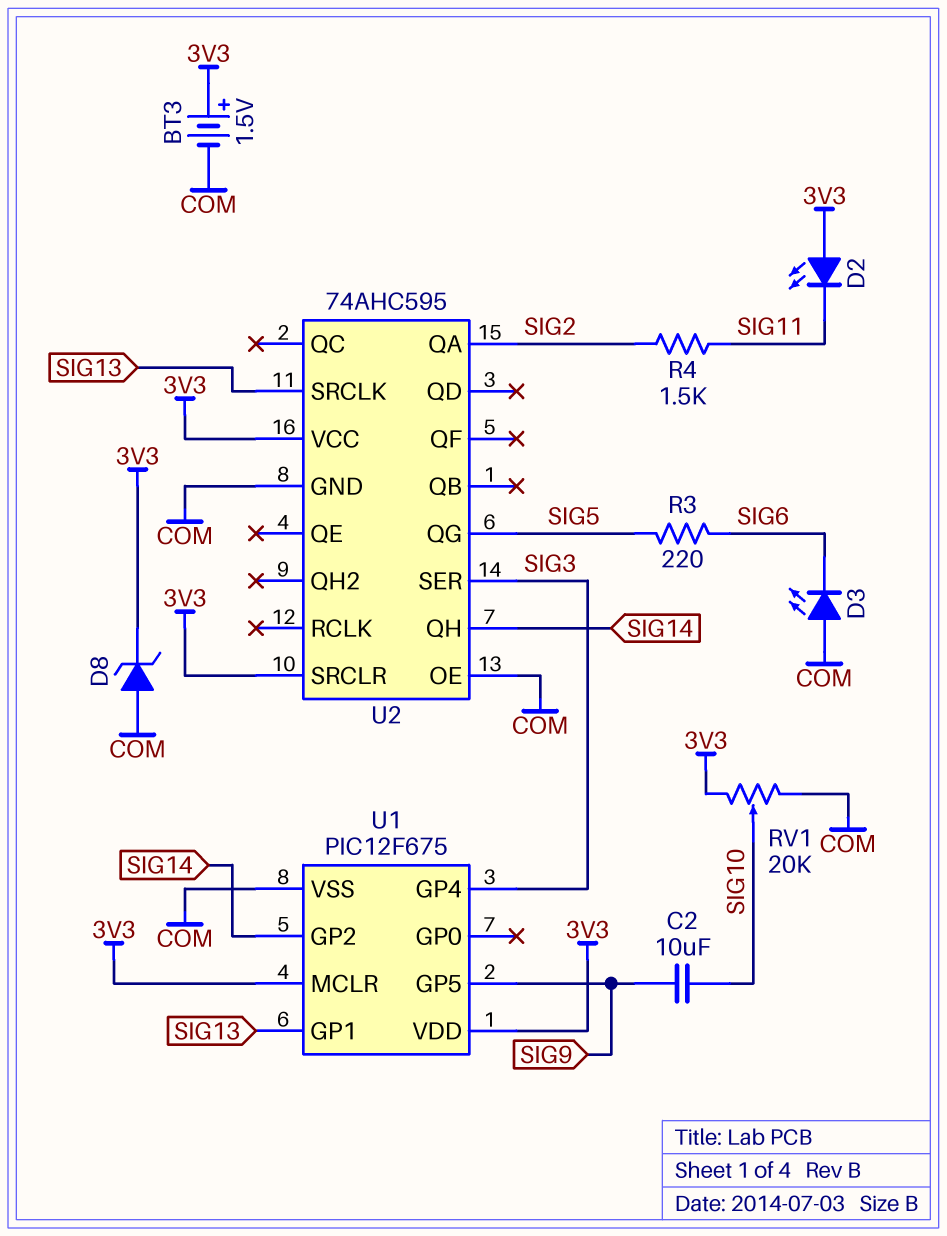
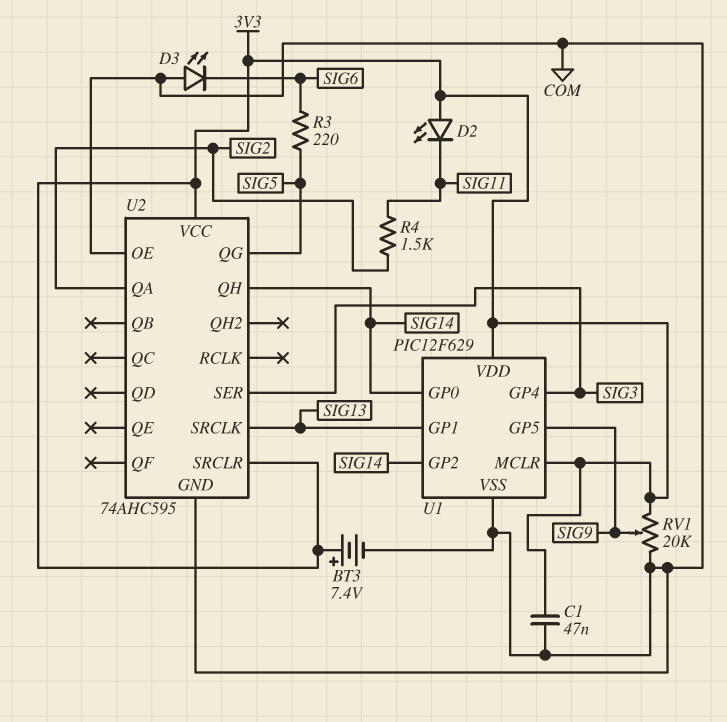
BT3: 1.5V (plus 3V3, minus COM) -> 7.4V (plus 3V3, minus COM)
C1: none -> 47nF (3V3, COM)
C2: 10uF (SIG9, SIG10) -> none
D8: zener (A COM, K 3V3) -> none
RV1: 20k (3V3, COM, wiper SIG10) -> 20k (3V3, COM, wiper SIG9)
U1: PIC12F675 -> PIC12F629
U1 pin GP0: none -> SIG14

